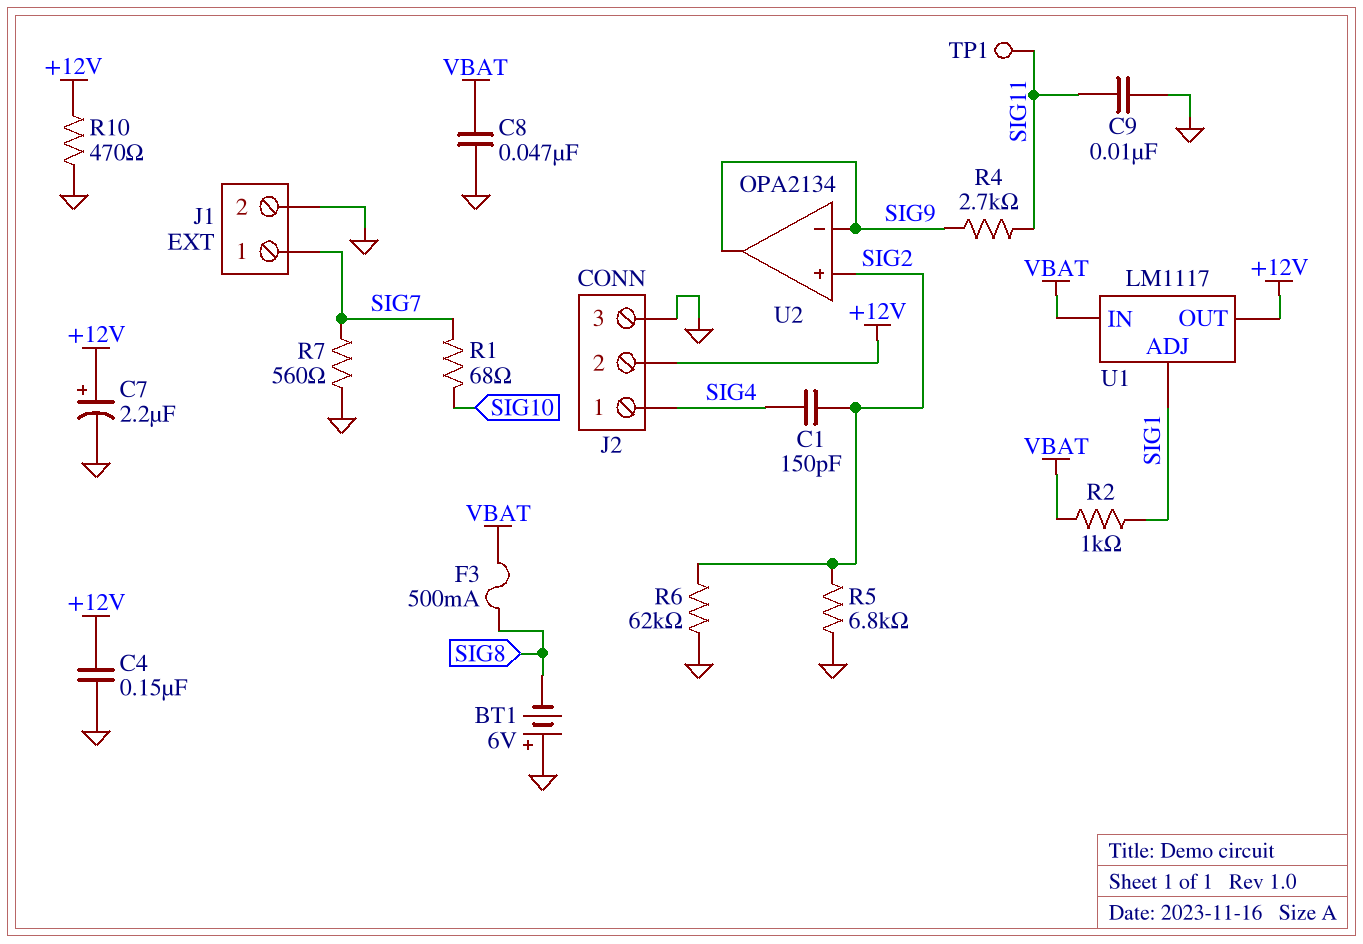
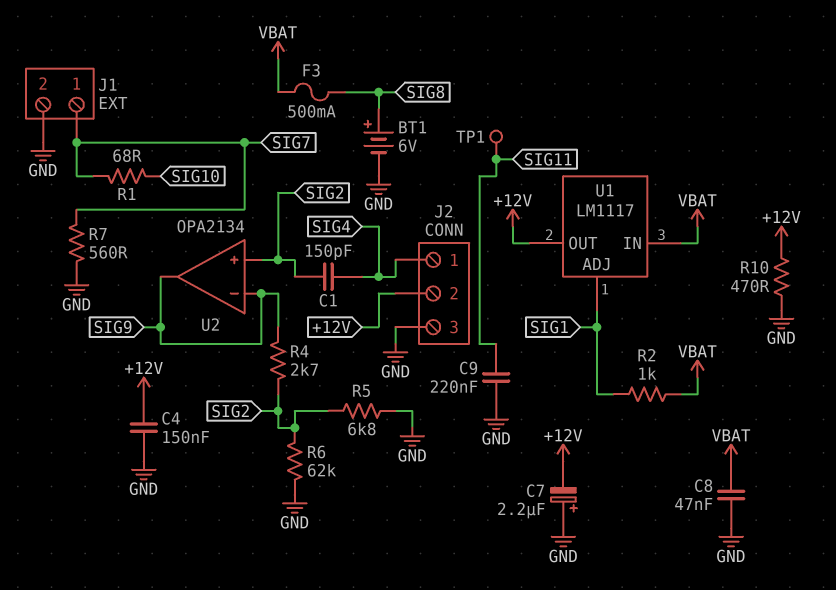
BT1: 6V (plus GND, minus SIG8) -> 6V (plus SIG8, minus GND)
C7: 2.2uF (plus +12V, minus GND) -> 2.2uF (plus GND, minus +12V)
C9: 10nF (GND, SIG11) -> 220nF (GND, SIG11)
R4: 2.7k (SIG9, SIG11) -> 2.7k (SIG2, SIG9)

